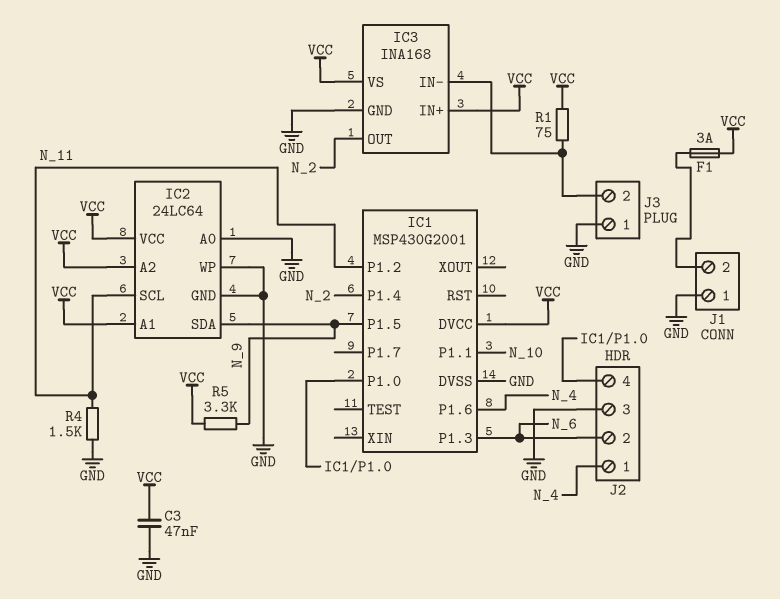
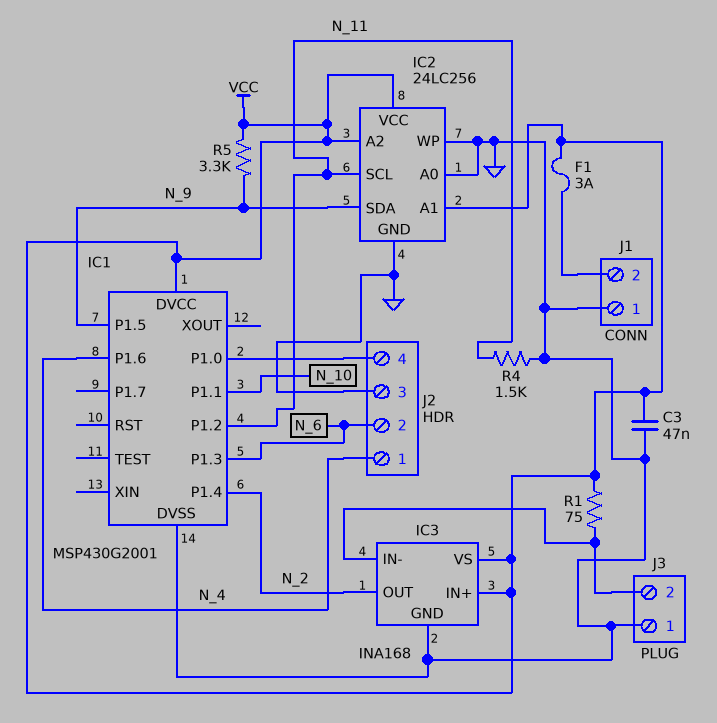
IC2: 24LC64 -> 24LC256

